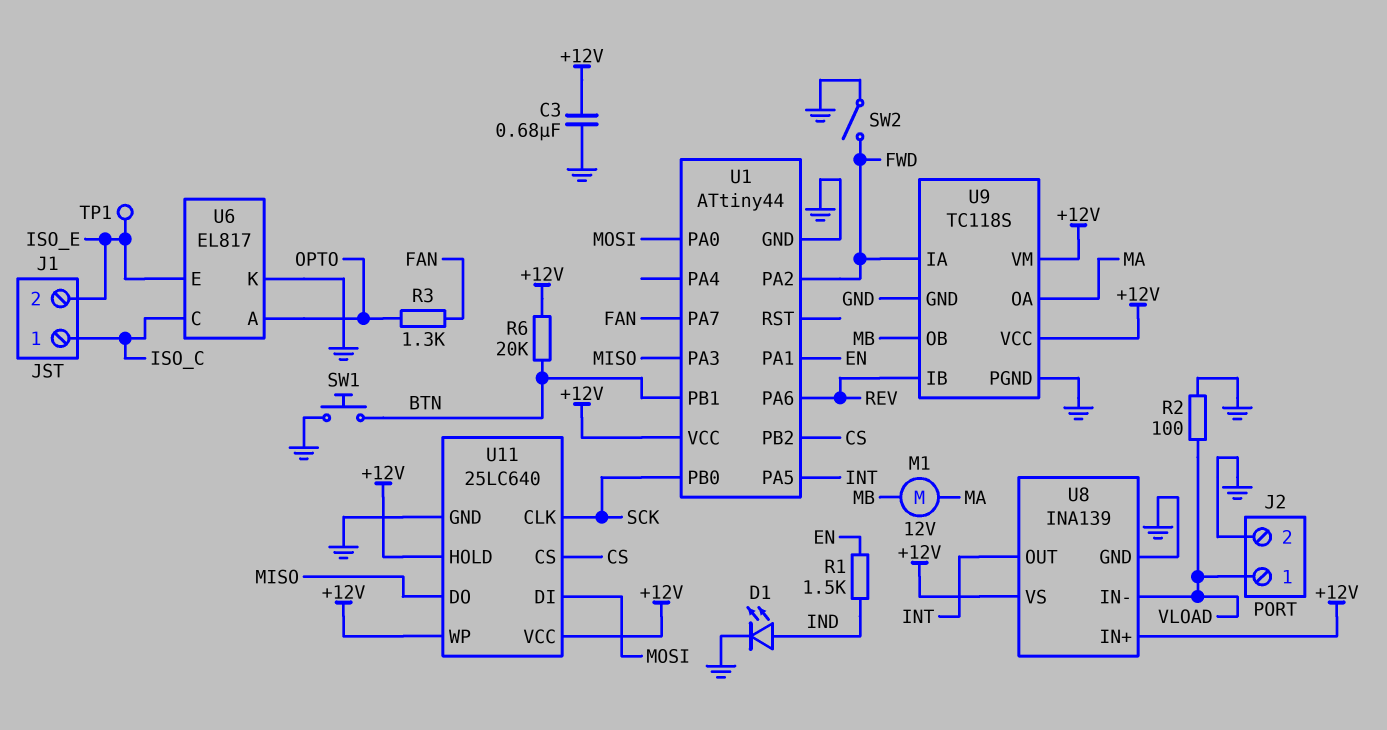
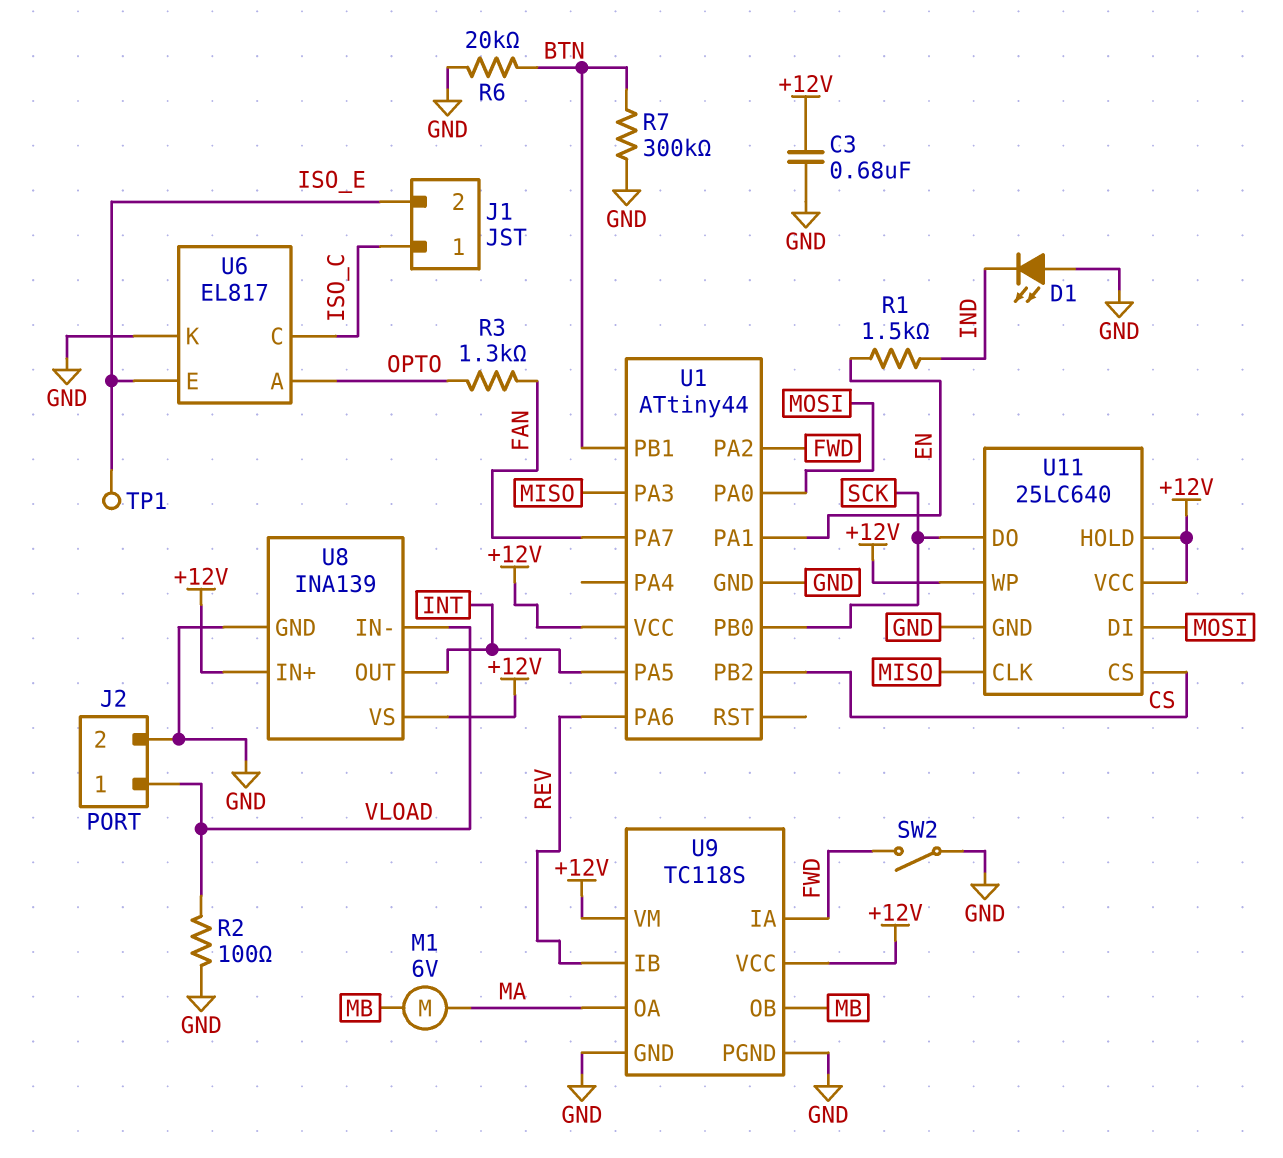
D1: LED (A IND, K GND) -> LED (A GND, K IND)
M1: motor 12V (MA, MB) -> motor 6V (MA, MB)
R6: 20k (+12V, BTN) -> 20k (BTN, GND)
R7: none -> 300k (BTN, GND)
SW1: button (BTN, GND) -> none
U11 pin CLK: SCK -> MISO
U11 pin DO: MISO -> SCK

